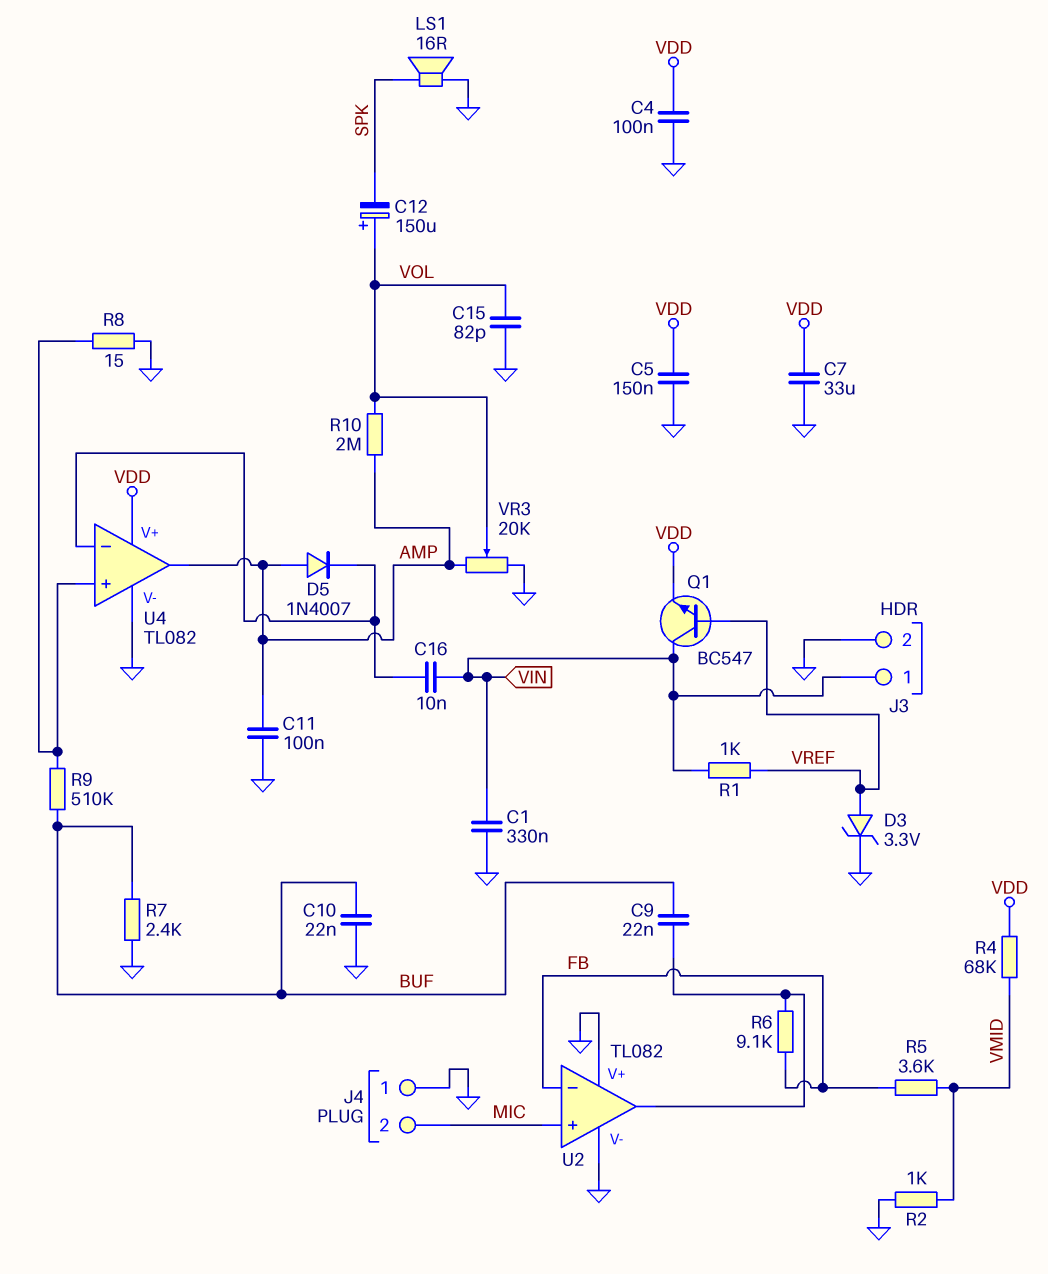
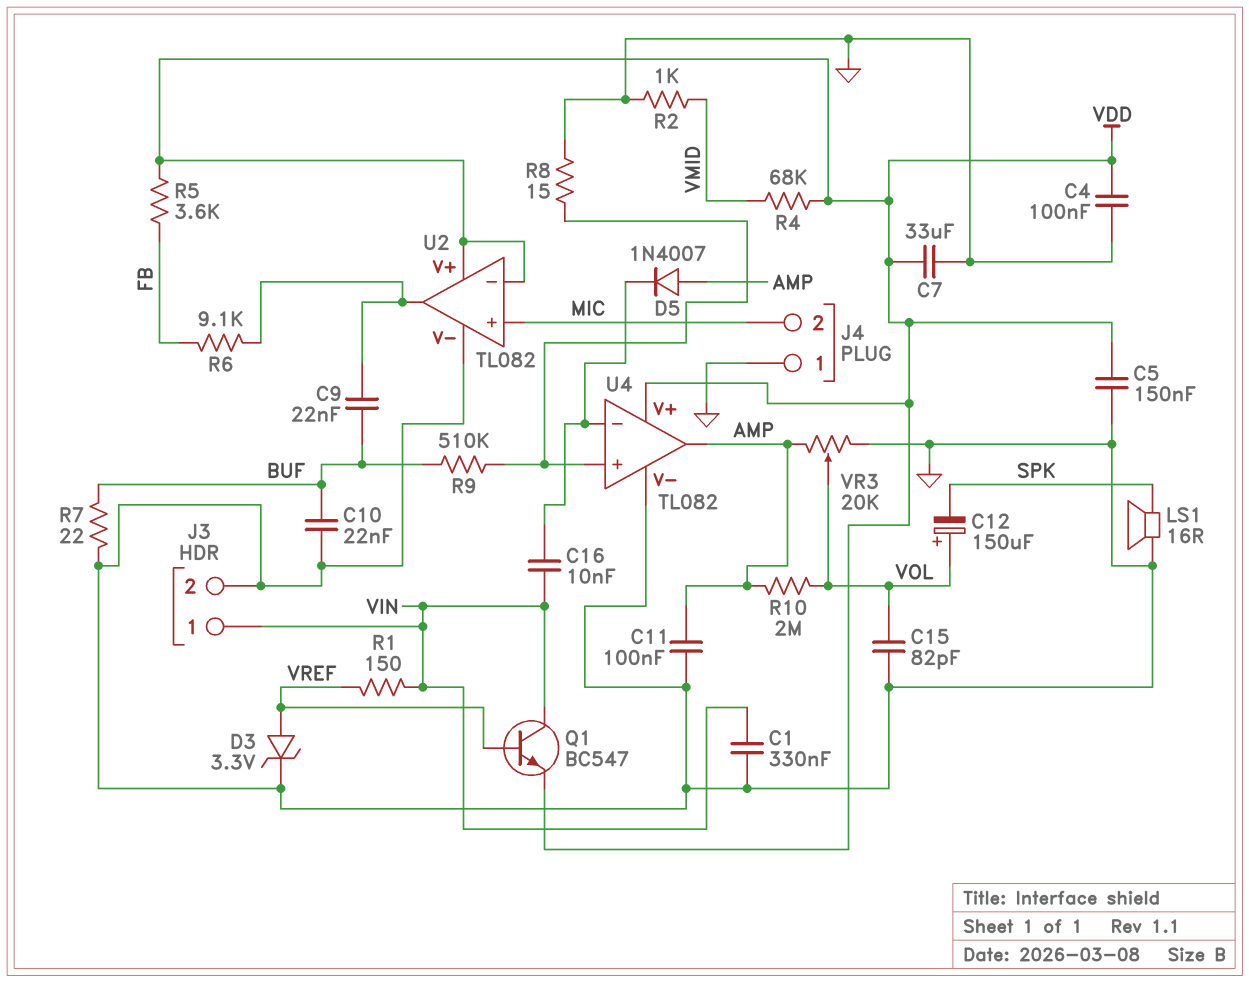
R1: 1k (VIN, VREF) -> 150 (VIN, VREF)
R5: 3.6k (FB, VMID) -> 3.6k (FB, VDD)
R7: 2.4k (BUF, GND) -> 22 (BUF, GND)
U2 pin V+: GND -> VDD
U2 pin in-: FB -> VDD

